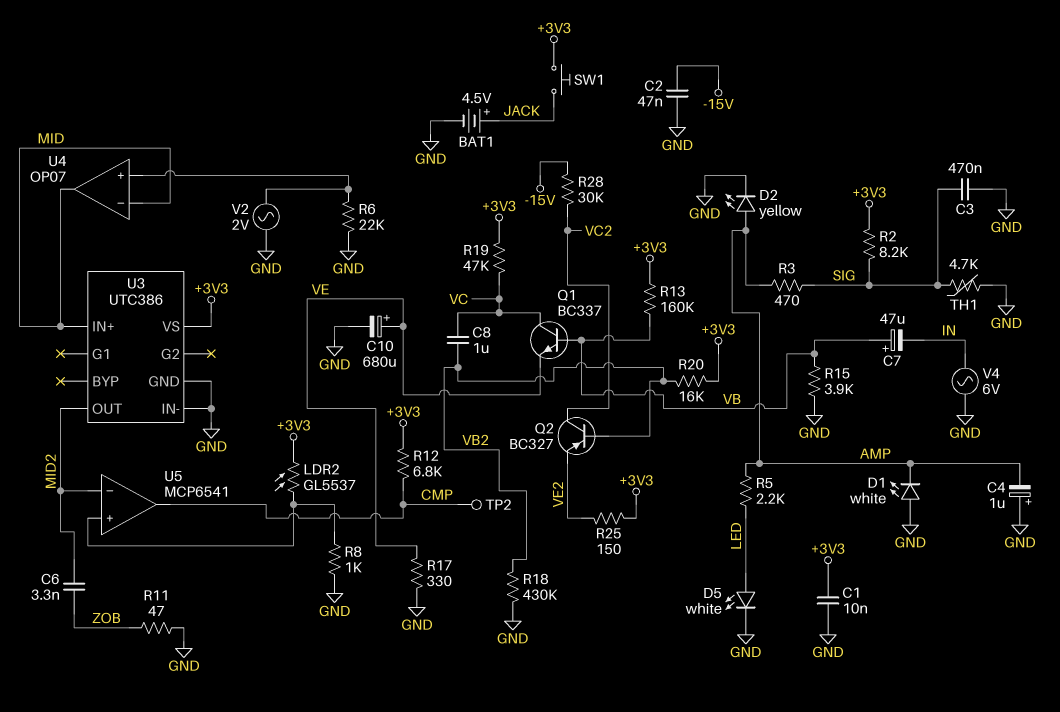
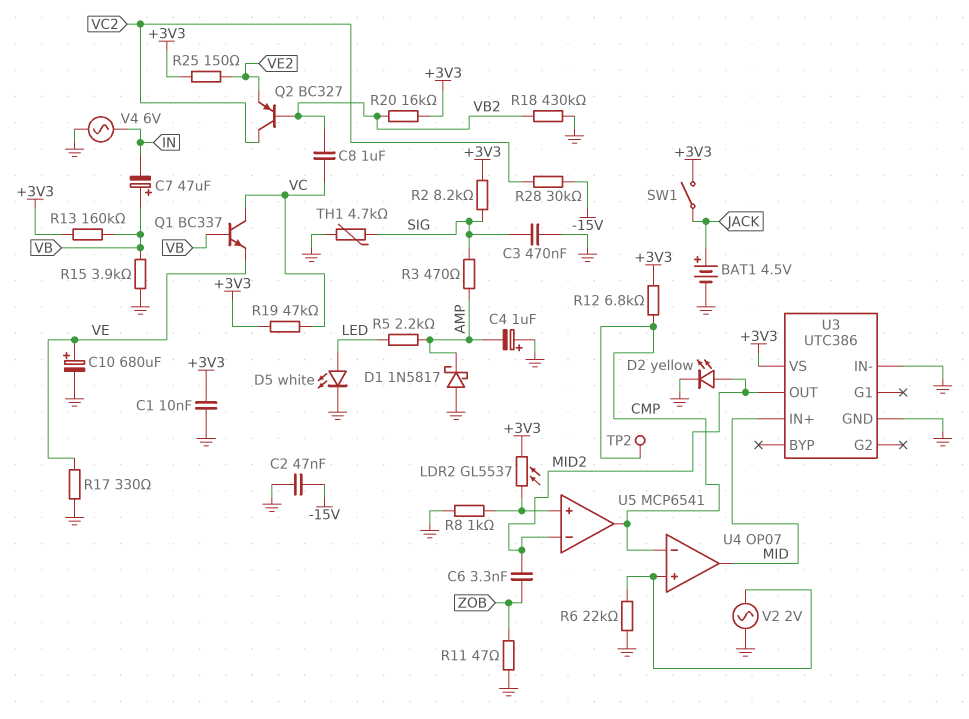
D1: LED white (A GND, K AMP) -> schottky 1N5817 (A GND, K AMP)
D2: LED yellow (A AMP, K GND) -> LED yellow (A MID2, K GND)
SW1: button (+3V3, JACK) -> switch (+3V3, JACK)
U4 pin in-: MID -> CMP

